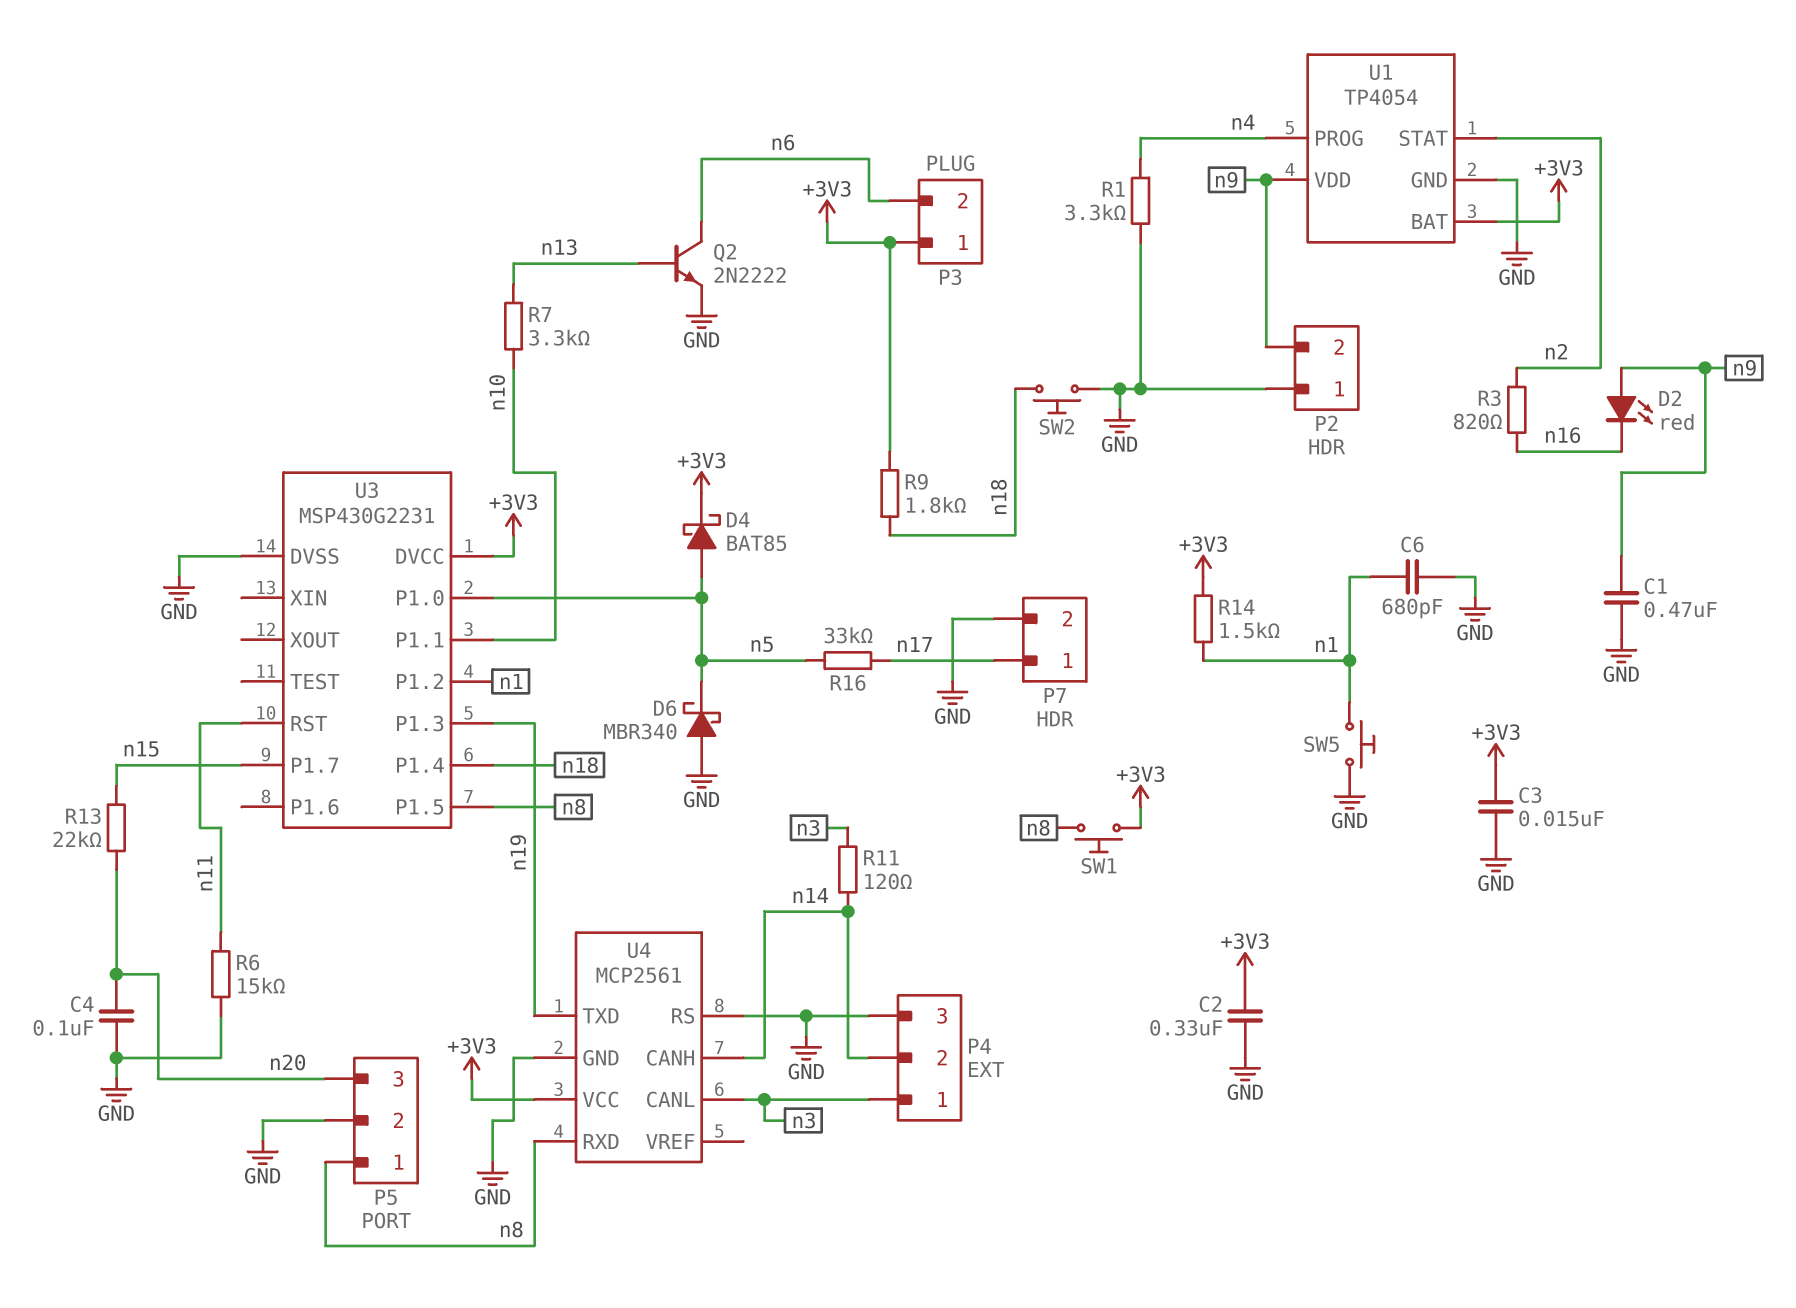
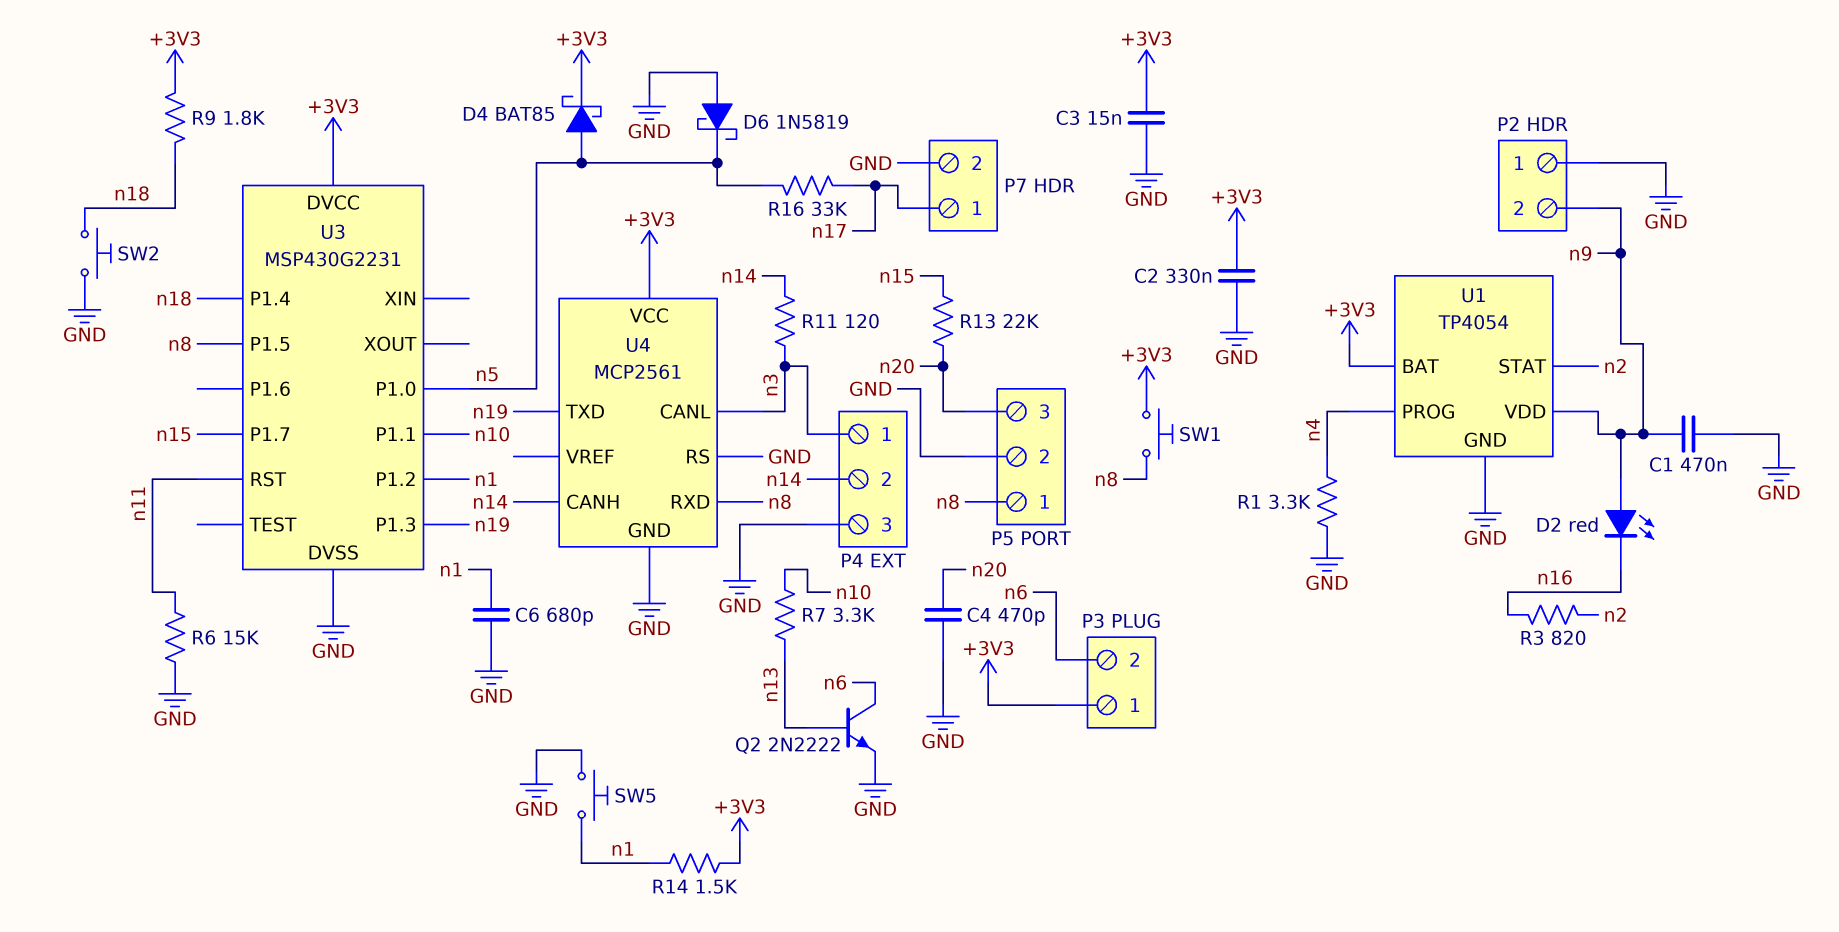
C4: 100nF (GND, n20) -> 470pF (GND, n20)
D6: schottky MBR340 (A GND, K n5) -> schottky 1N5819 (A GND, K n5)

